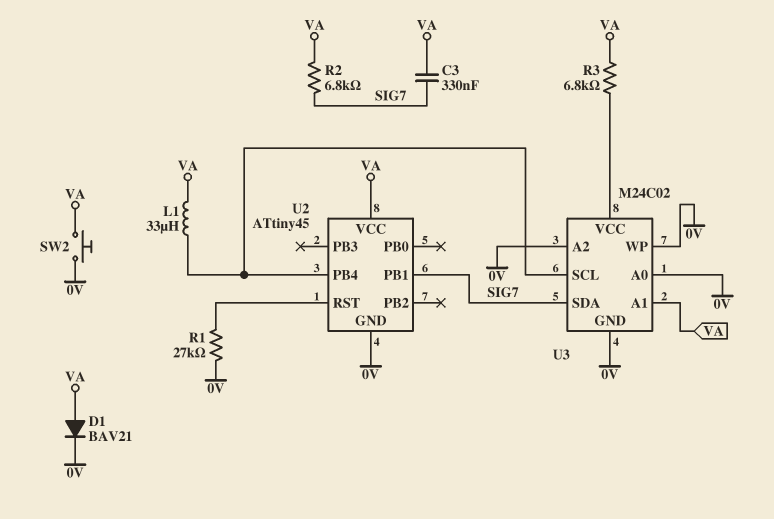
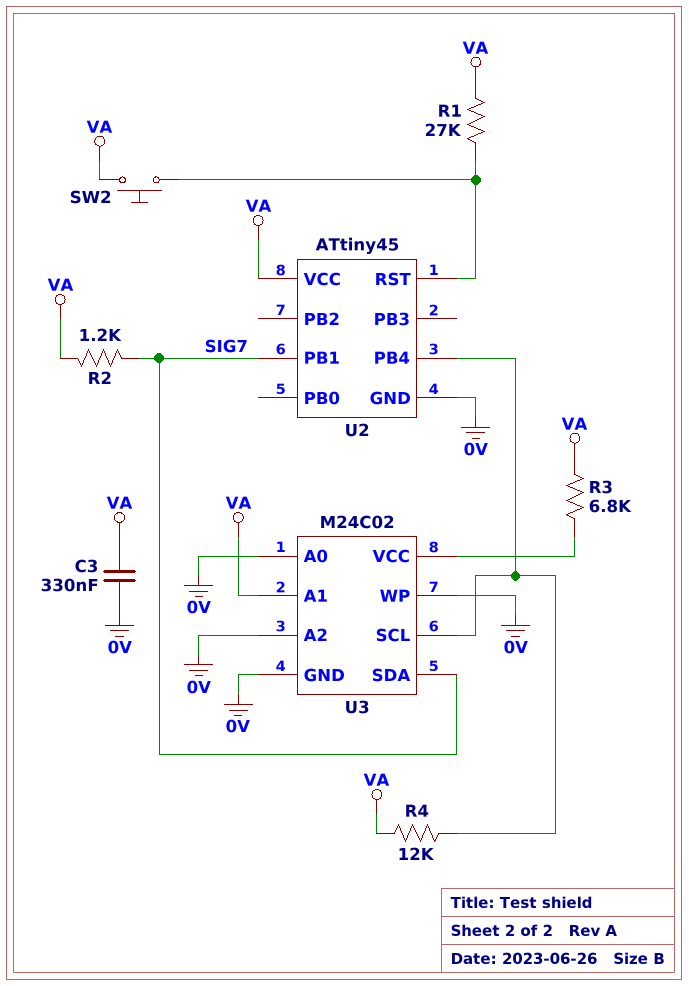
C3: 330nF (SIG7, VA) -> 330nF (0V, VA)
D1: diode BAV21 (A VA, K 0V) -> none
L1: 33uH (U2/PB4, VA) -> none
R1: 27k (0V, U2/RST) -> 27k (U2/RST, VA)
R2: 6.8k (SIG7, VA) -> 1.2k (SIG7, VA)
R4: none -> 12k (U2/PB4, VA)
SW2: button (0V, VA) -> button (U2/RST, VA)

